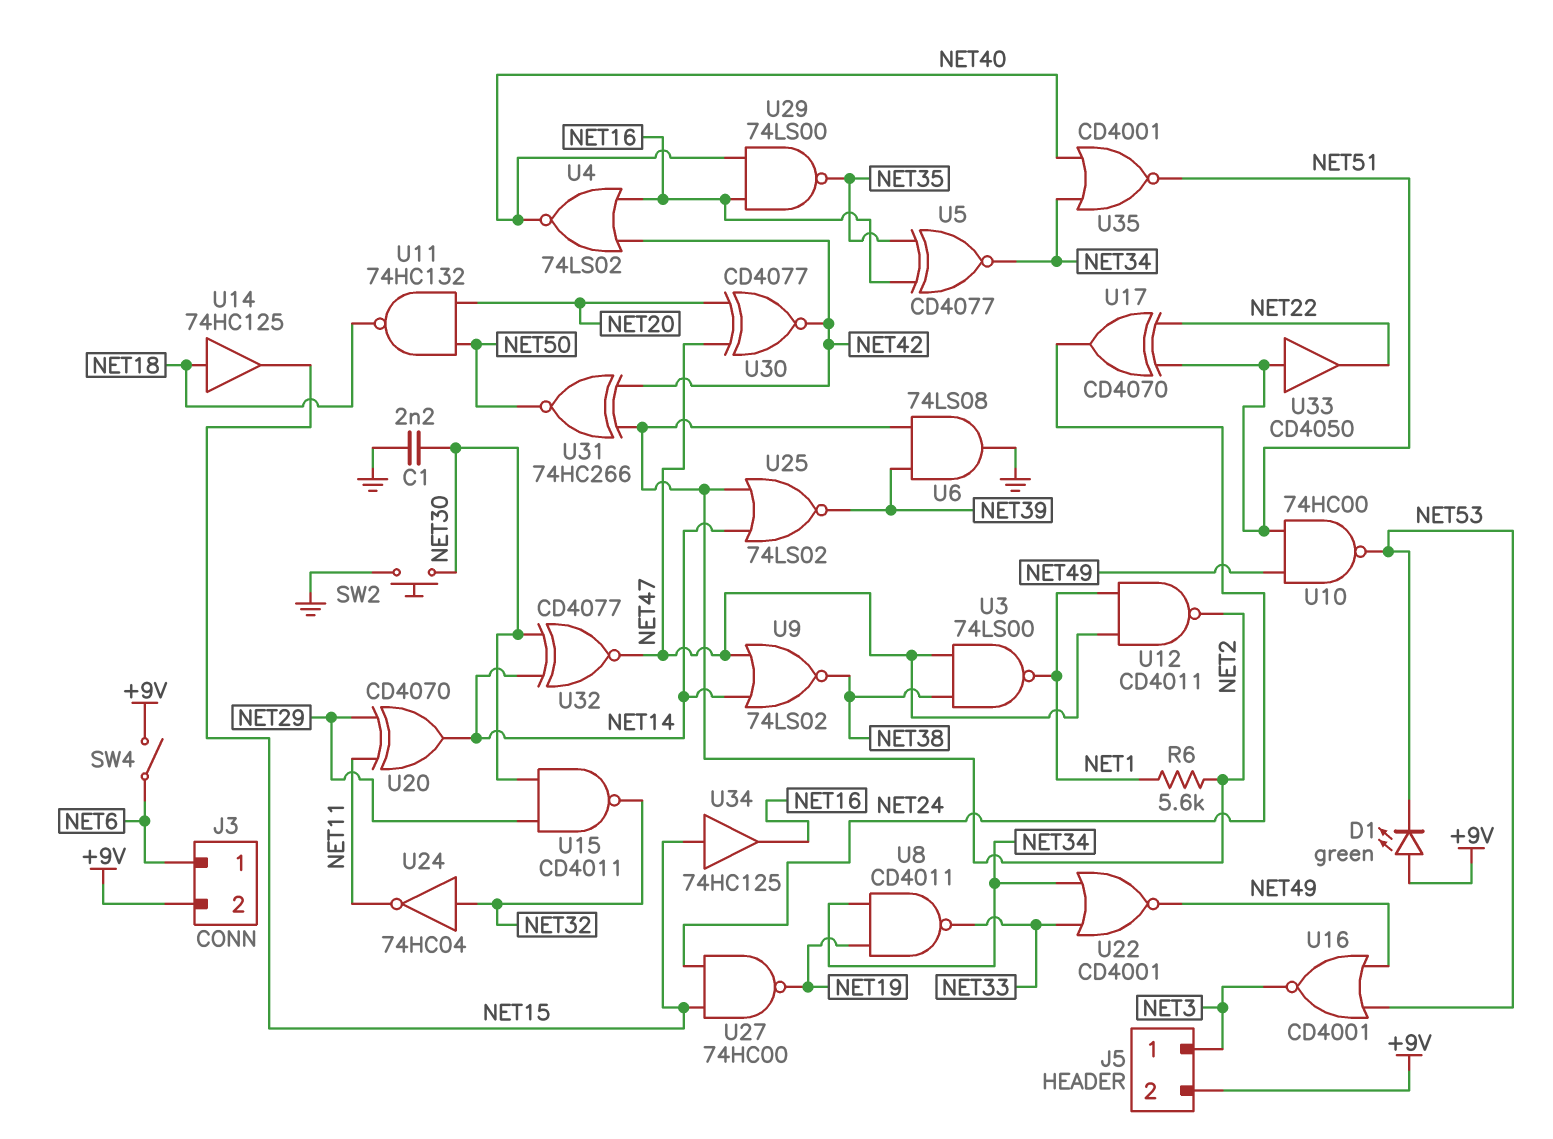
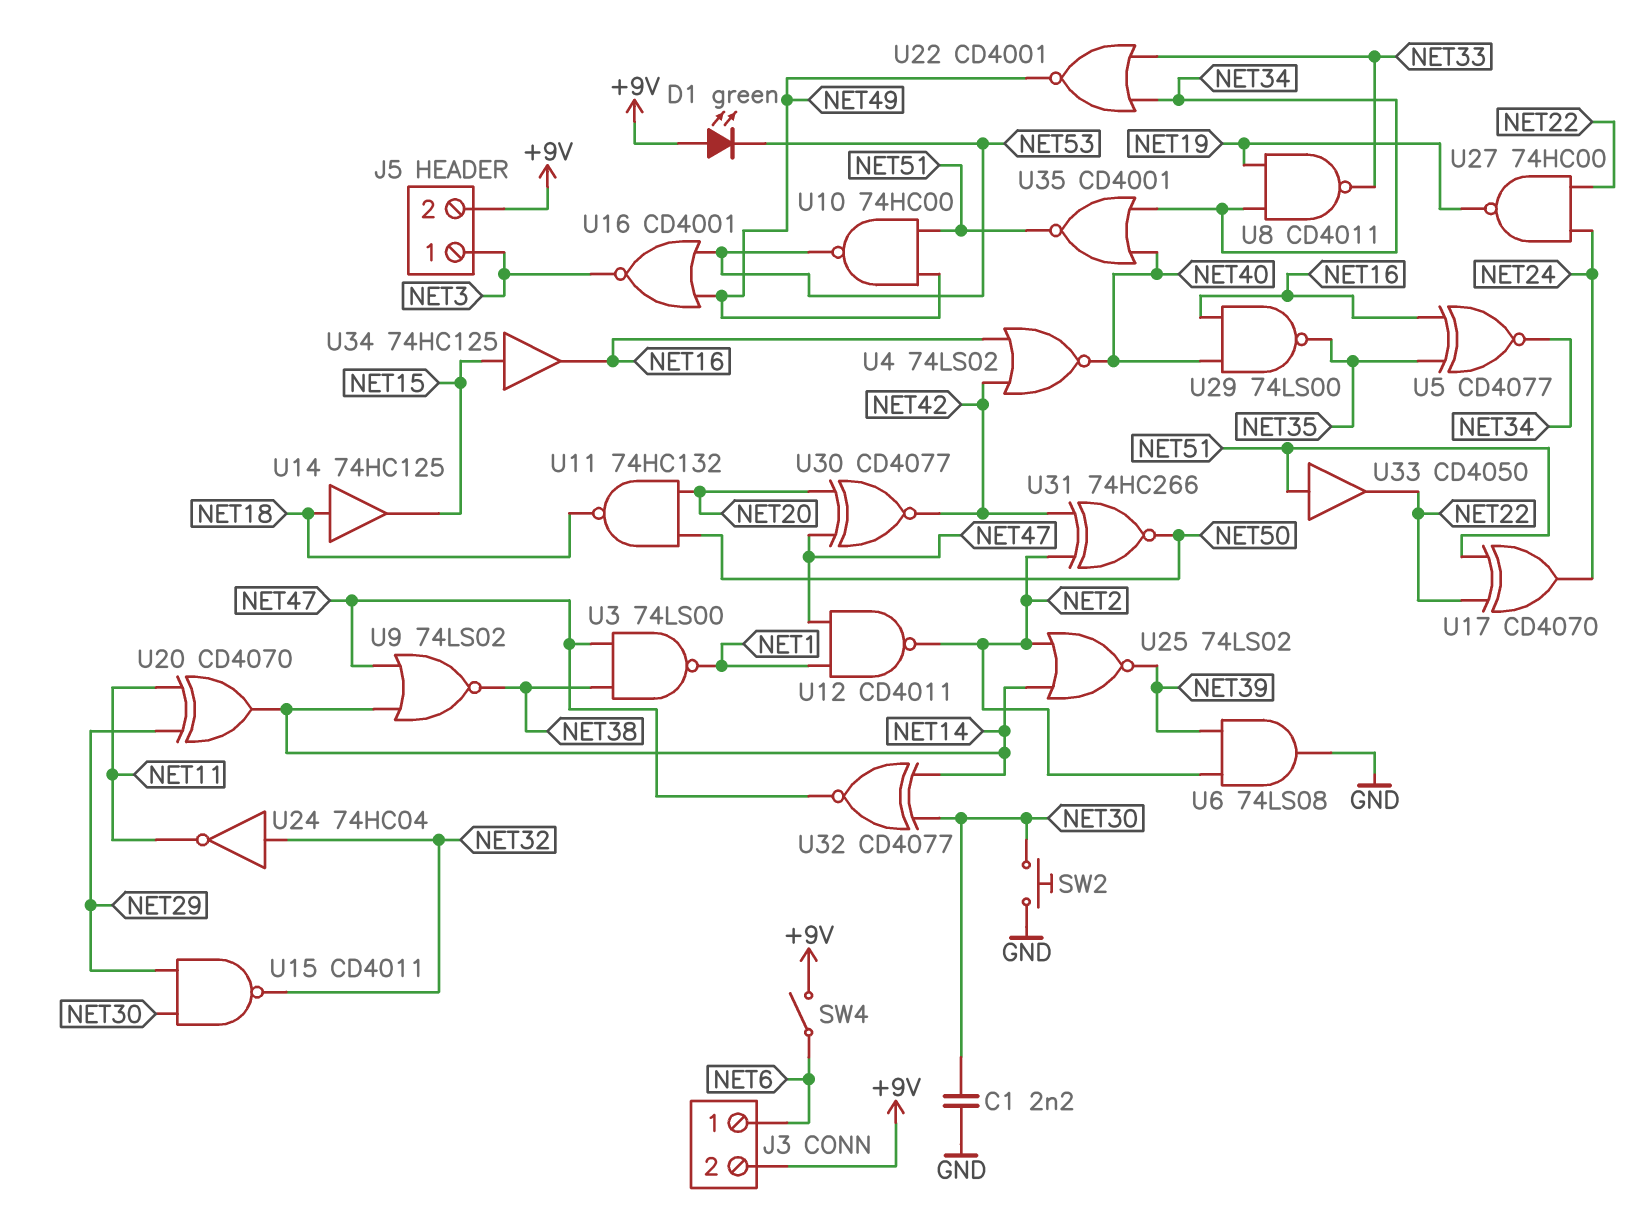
R6: 5.6k (NET1, NET2) -> none
U27: NAND 74HC00 (in NET15, in NET24, out NET19) -> NAND 74HC00 (in NET22, in NET24, out NET19)

